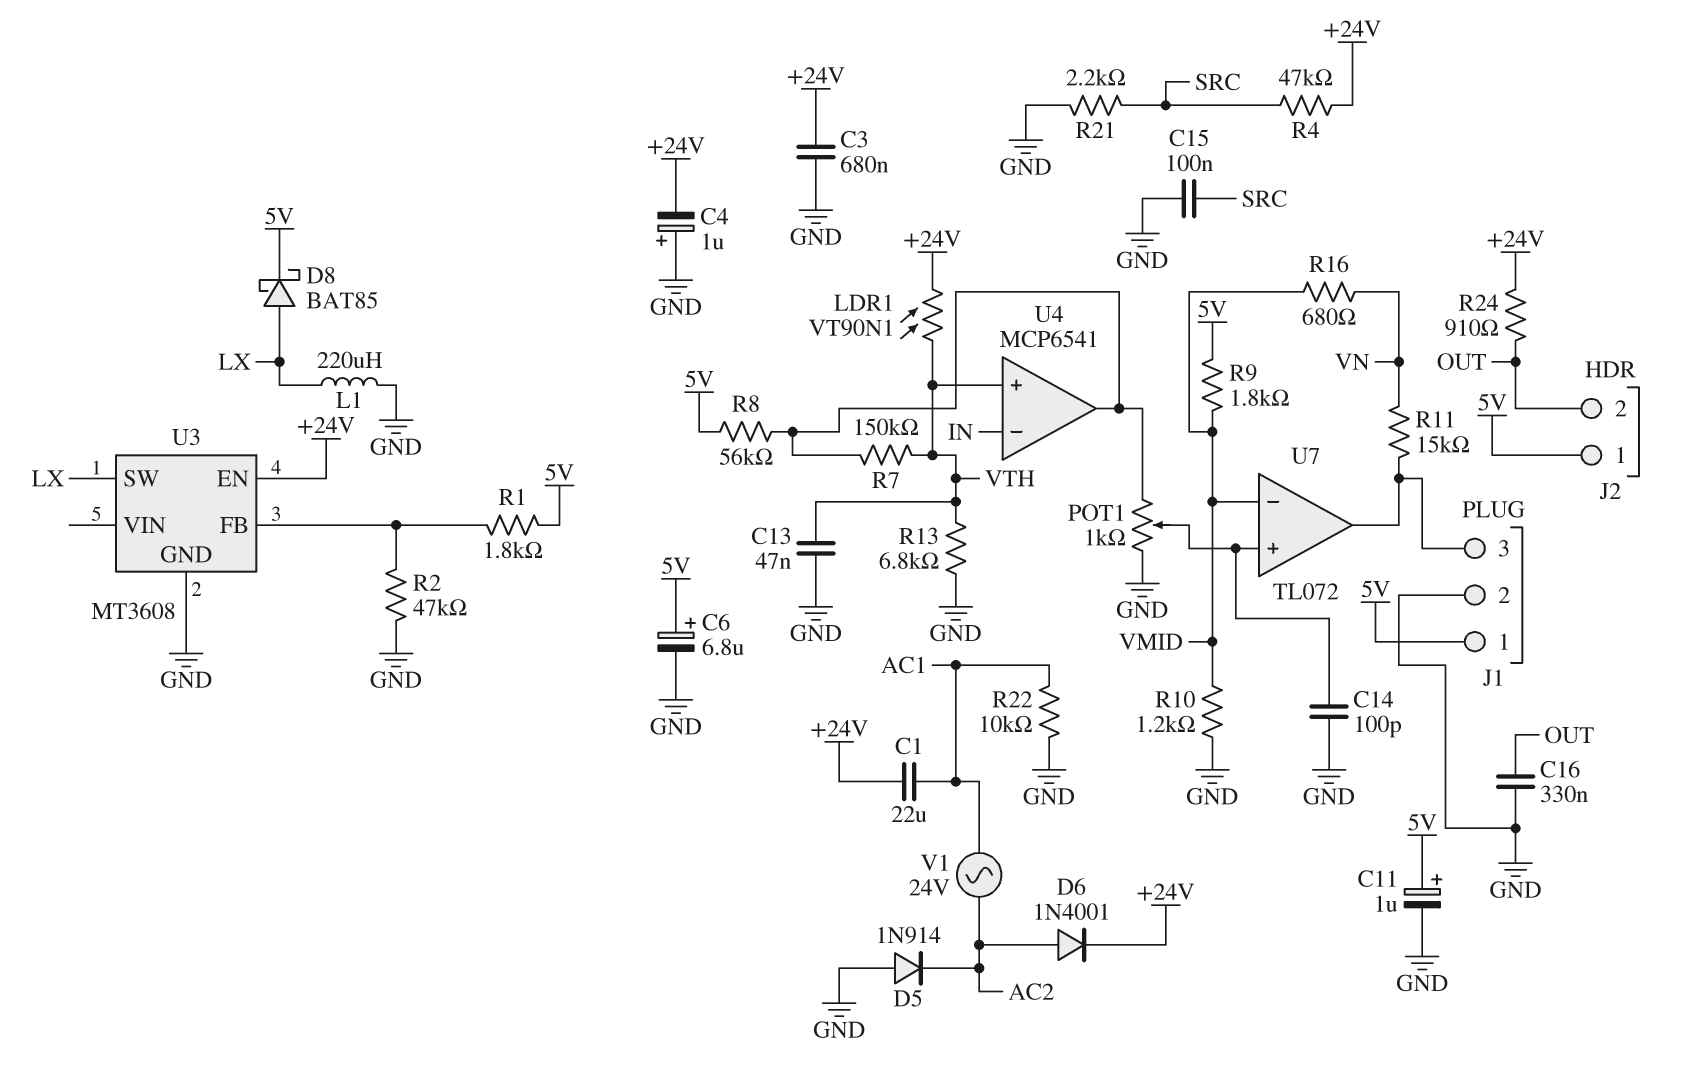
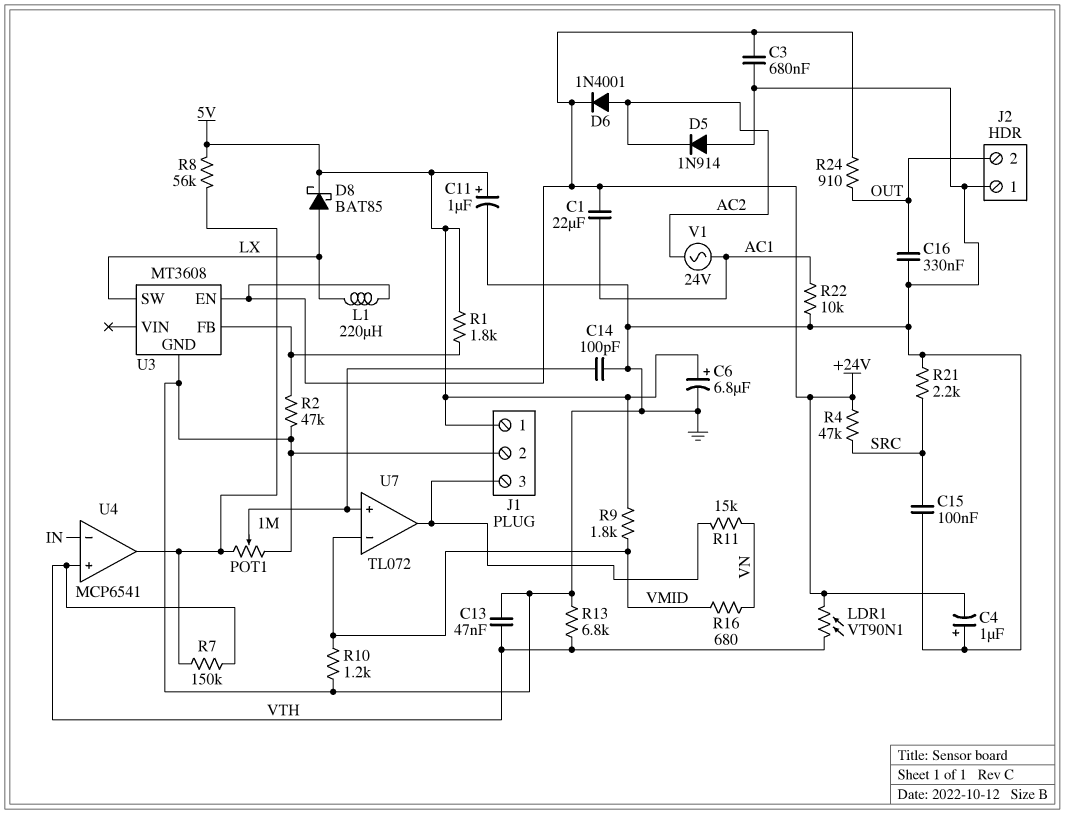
J2 pin 1: 5V -> GND
L1: 220uH (GND, LX) -> 220uH (+24V, LX)
POT1: 1k (GND, U4/out, wiper U7/in+) -> 1M (GND, U4/out, wiper U7/in+)

